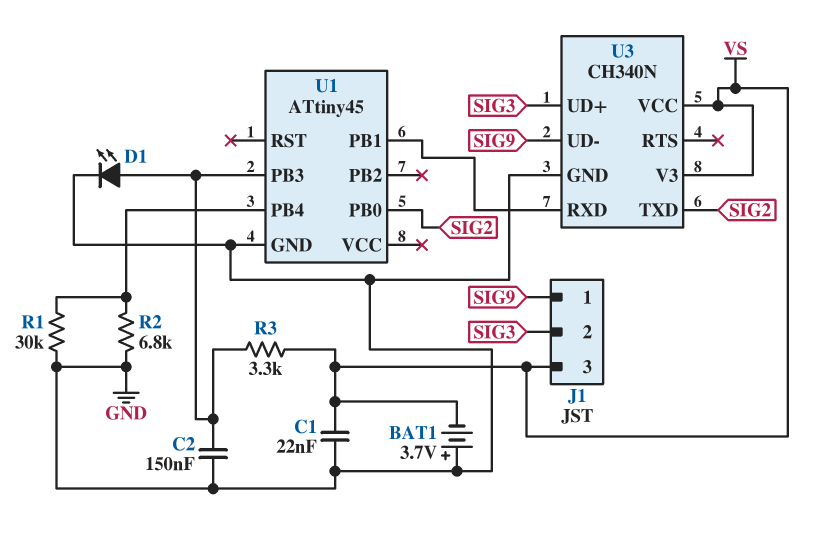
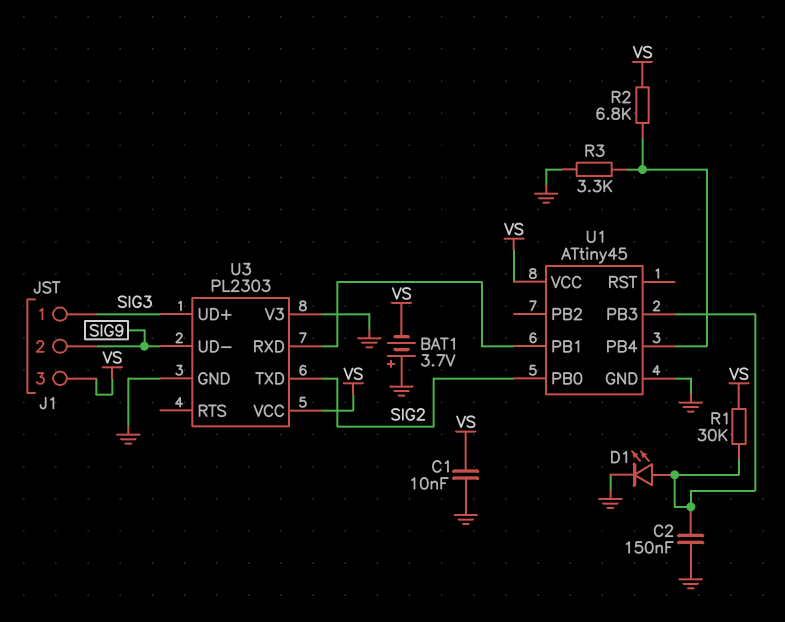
C1: 22nF (GND, VS) -> 10nF (GND, VS)
J1 pin 1: SIG9 -> SIG3
J1 pin 2: SIG3 -> SIG9
R1: 30k (GND, U1/PB4) -> 30k (U1/PB3, VS)
R2: 6.8k (GND, U1/PB4) -> 6.8k (U1/PB4, VS)
R3: 3.3k (U1/PB3, VS) -> 3.3k (GND, U1/PB4)
U1 pin VCC: none -> VS
U3: CH340N -> PL2303
U3 pin V3: VS -> GND

